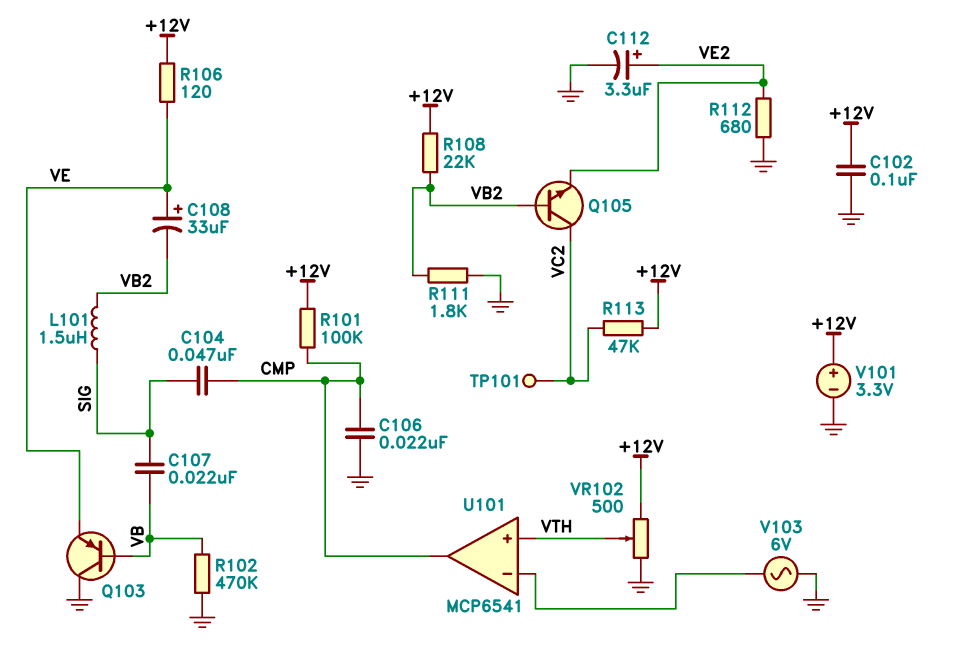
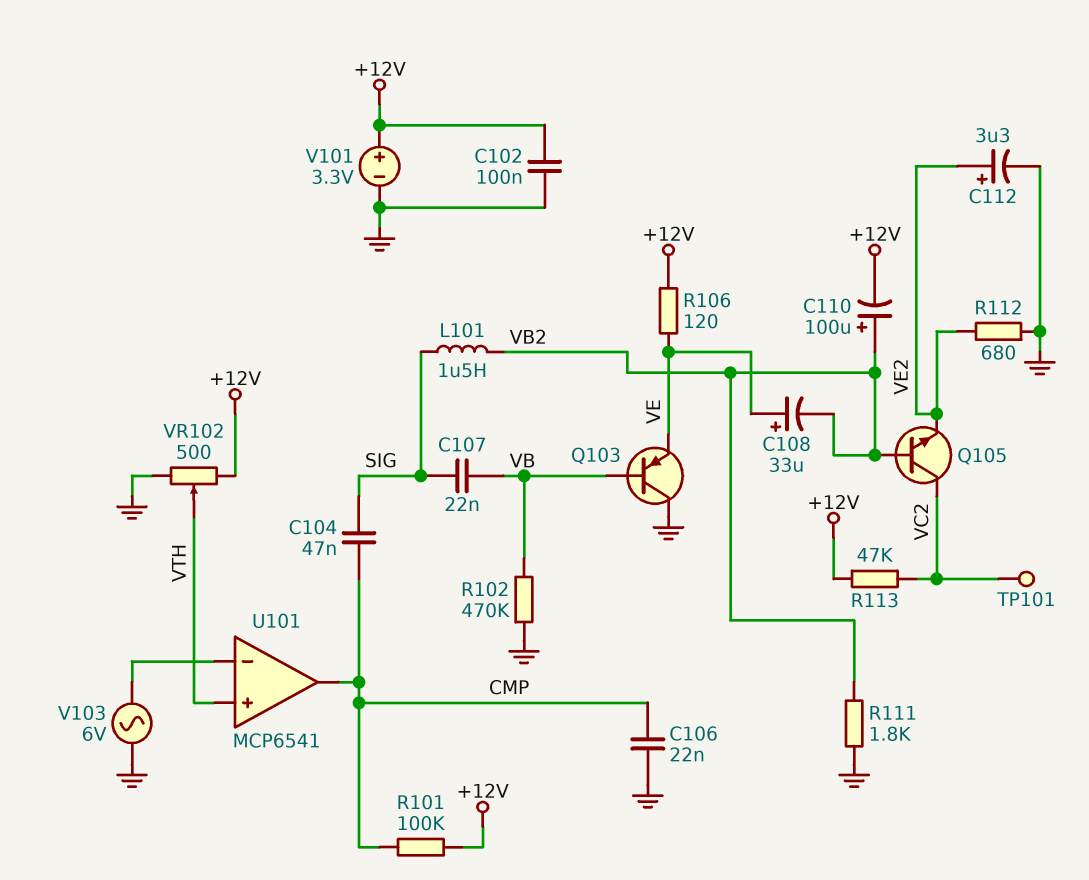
C110: none -> 100uF (plus VB2, minus +12V)
R108: 22k (+12V, VB2) -> none

